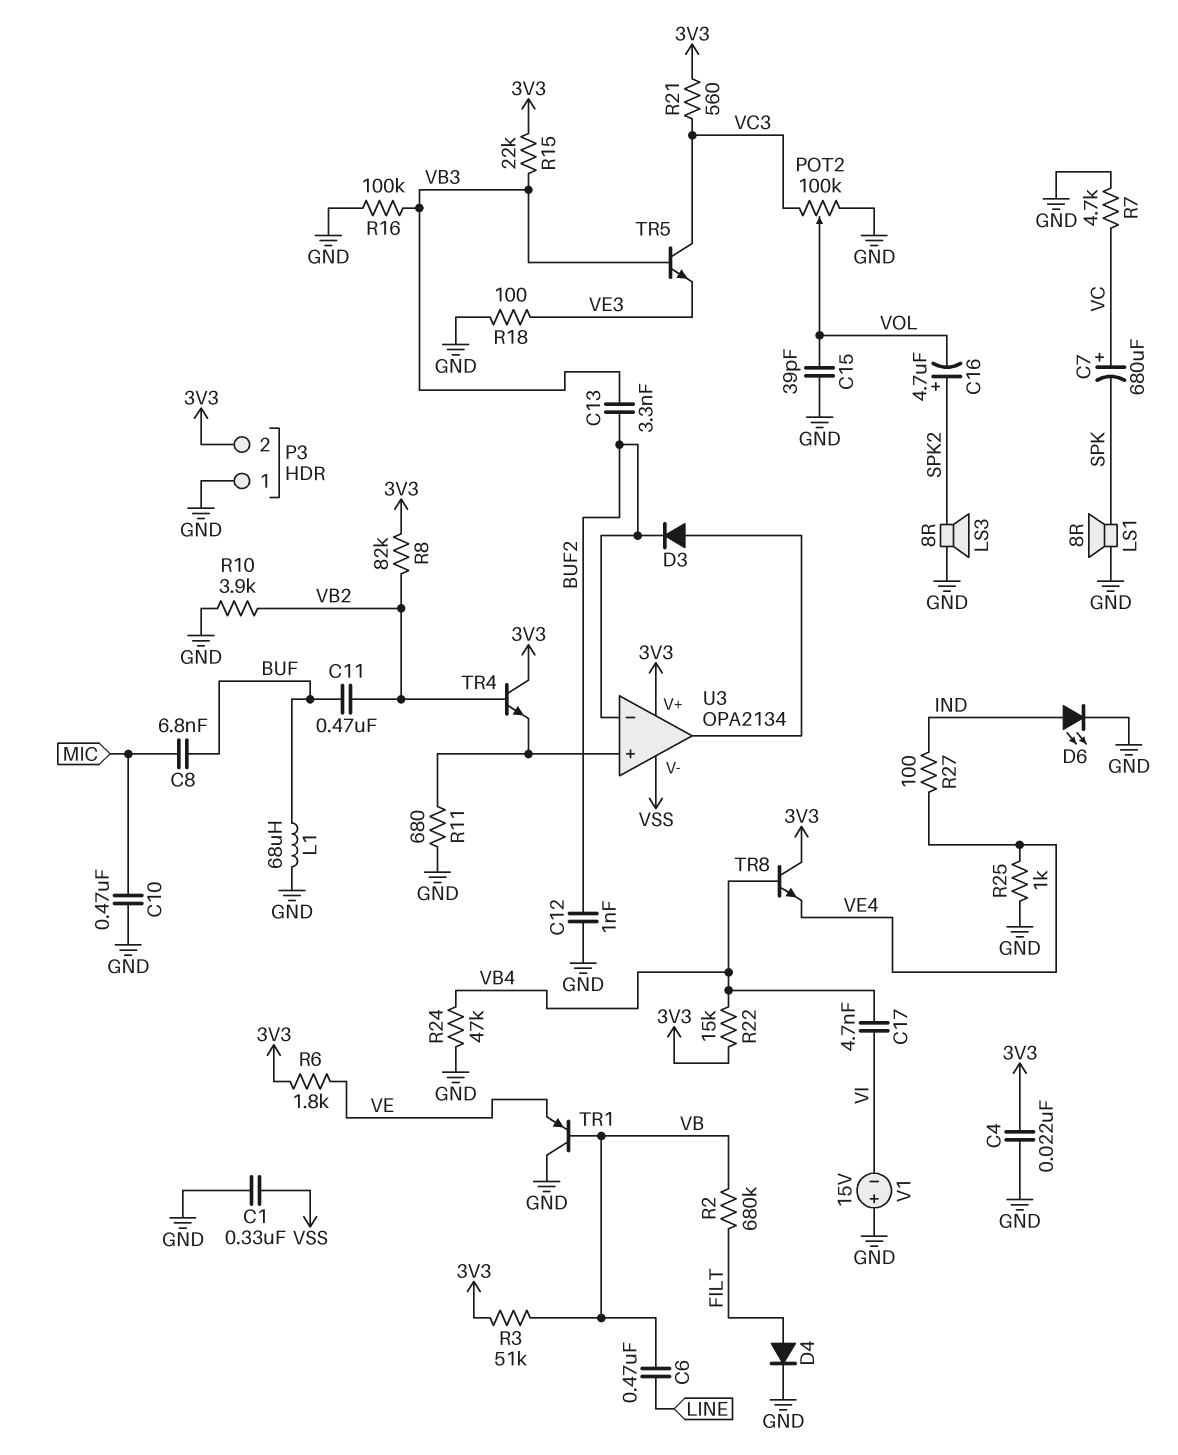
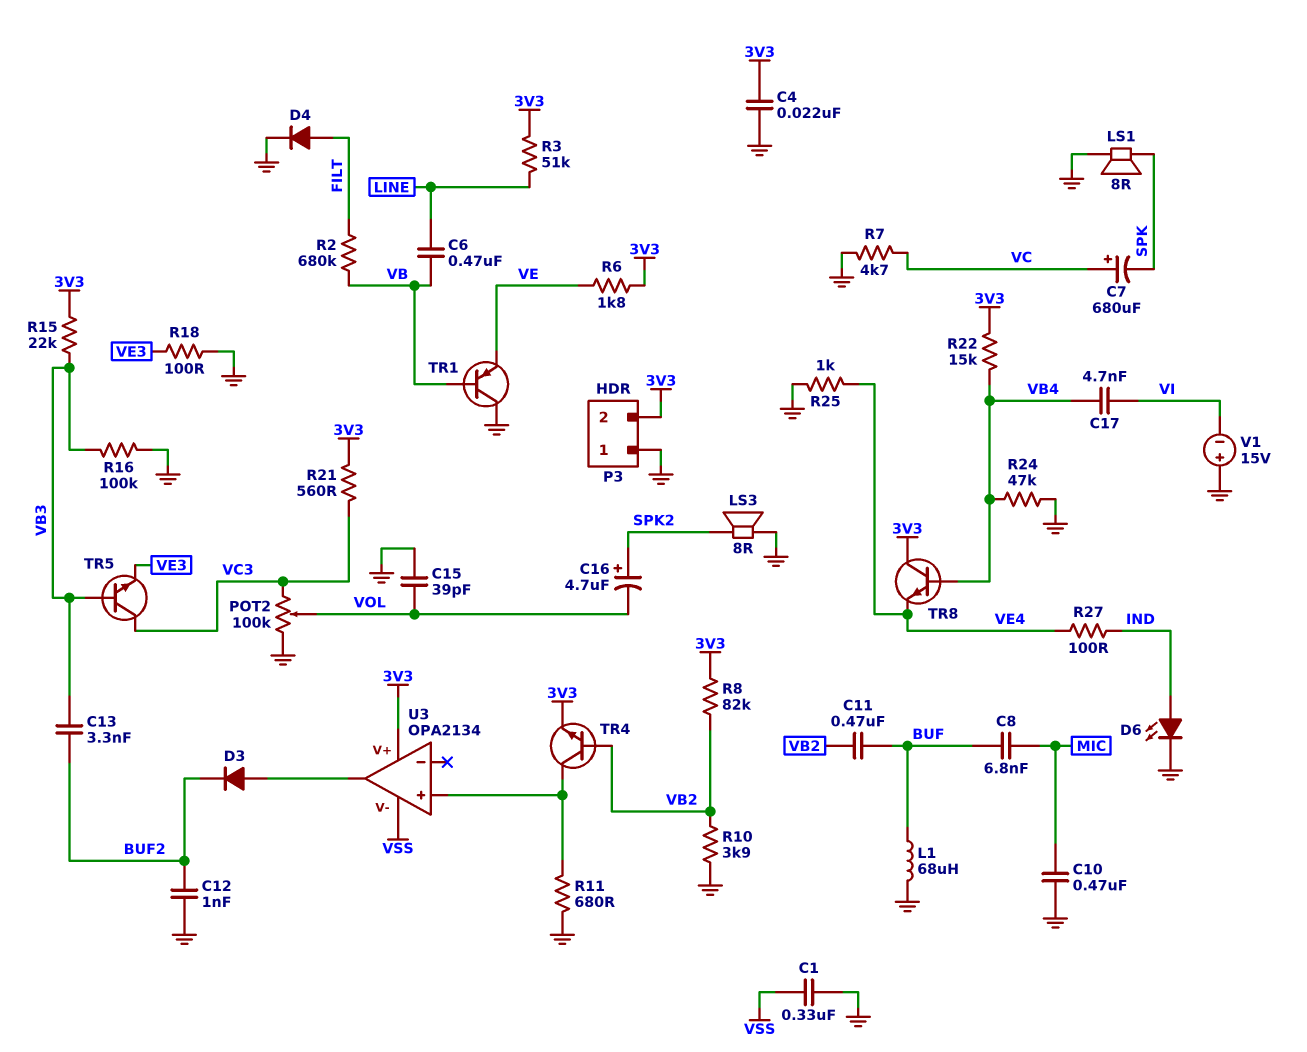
R3: 51k (3V3, VB) -> 51k (3V3, LINE)
TR4: NPN (B VB2, C 3V3, E U3/in+) -> NPN (B VB2, C U3/in+, E 3V3)
U3 pin in-: BUF2 -> none

